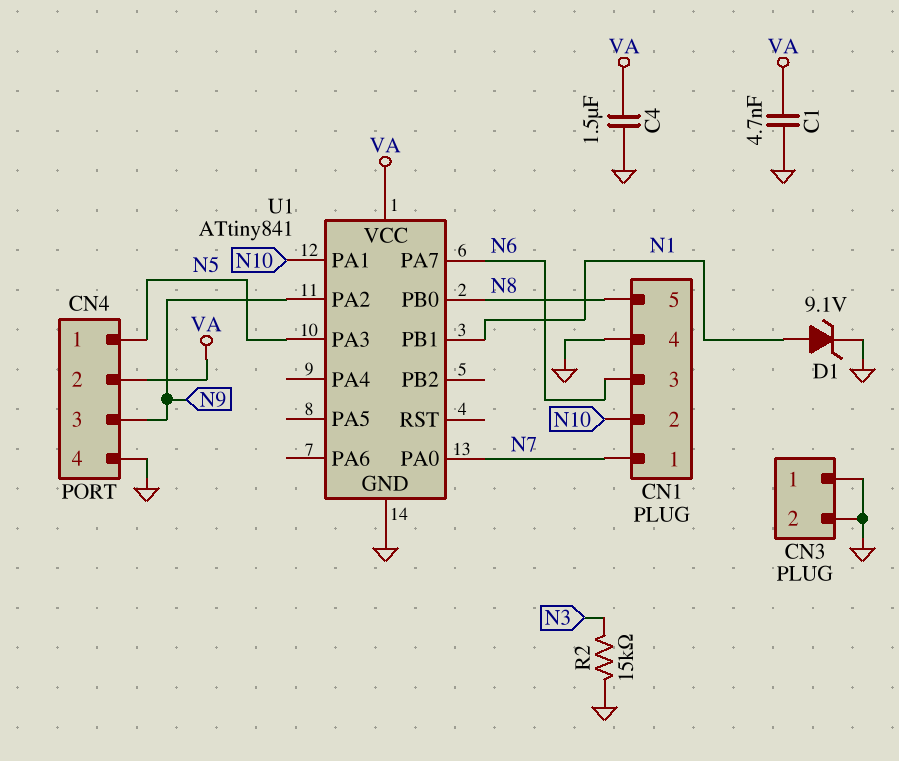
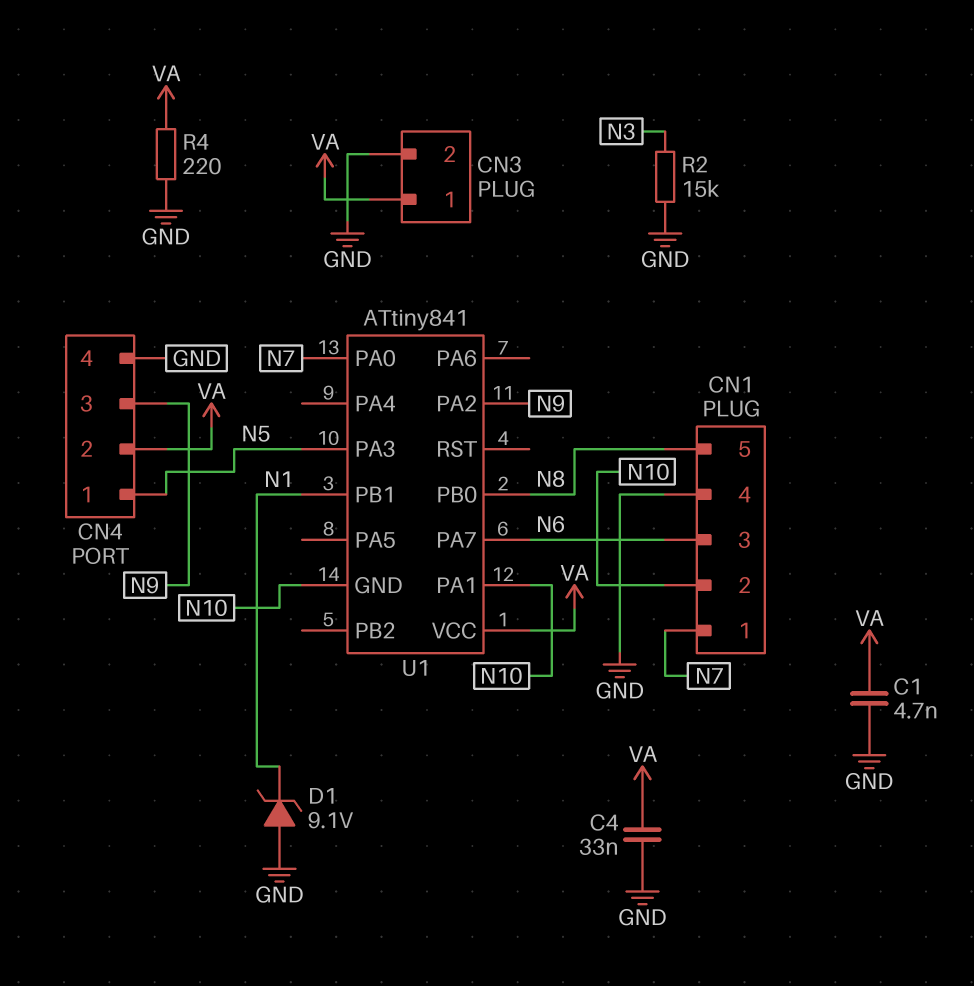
C4: 1.5uF (GND, VA) -> 33nF (GND, VA)
CN3 pin 1: GND -> VA
D1: zener 9.1V (A N1, K GND) -> zener 9.1V (A GND, K N1)
R4: none -> 220 (GND, VA)
U1 pin GND: GND -> N10

